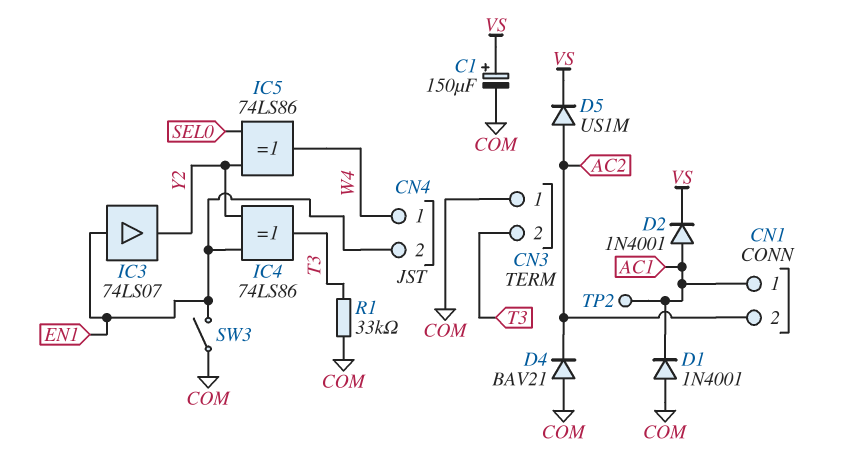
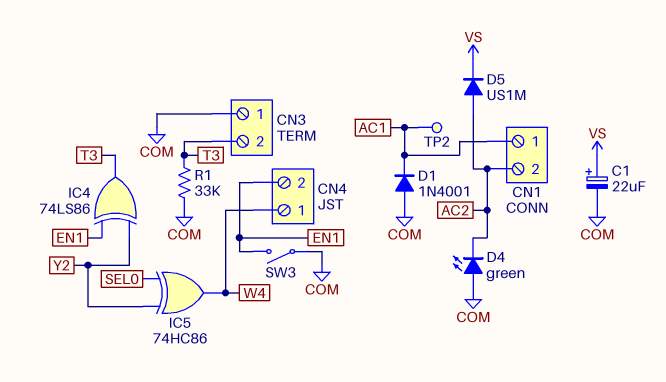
C1: 150uF (plus VS, minus COM) -> 22uF (plus VS, minus COM)
D2: diode 1N4001 (A AC1, K VS) -> none
D4: diode BAV21 (A COM, K AC2) -> LED green (A COM, K AC2)
IC3: buffer 74LS07 (in EN1, out Y2) -> none
IC5: XOR 74LS86 (in SEL0, in Y2, out W4) -> XOR 74HC86 (in SEL0, in Y2, out W4)

